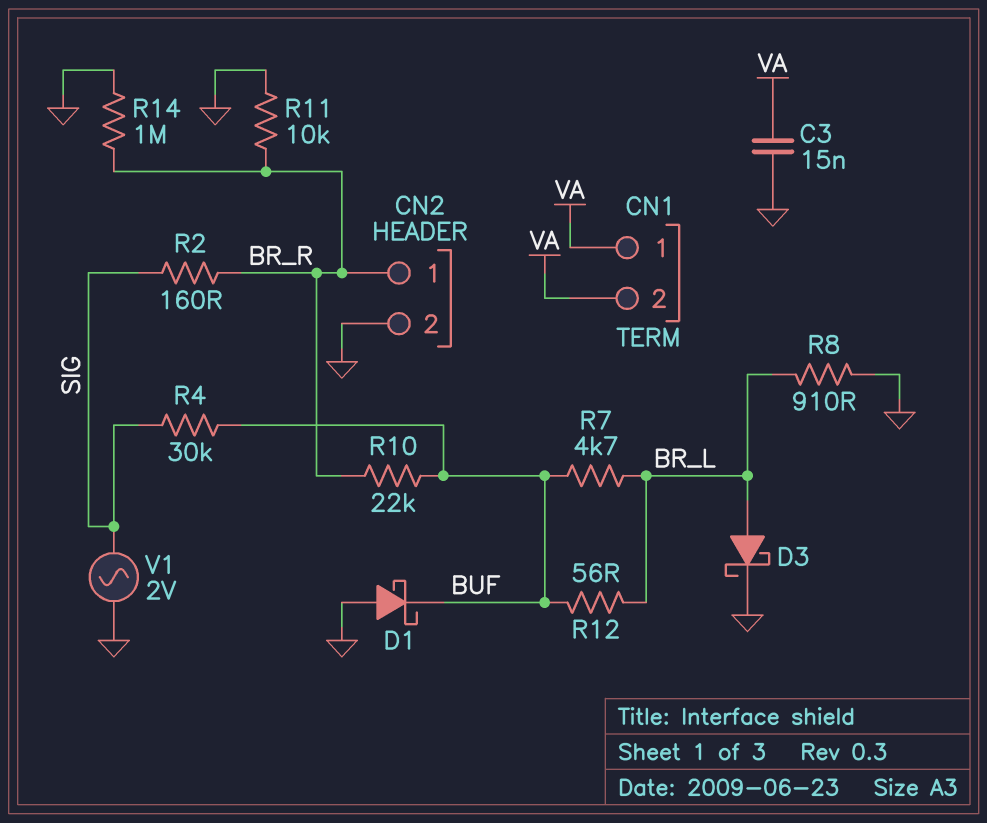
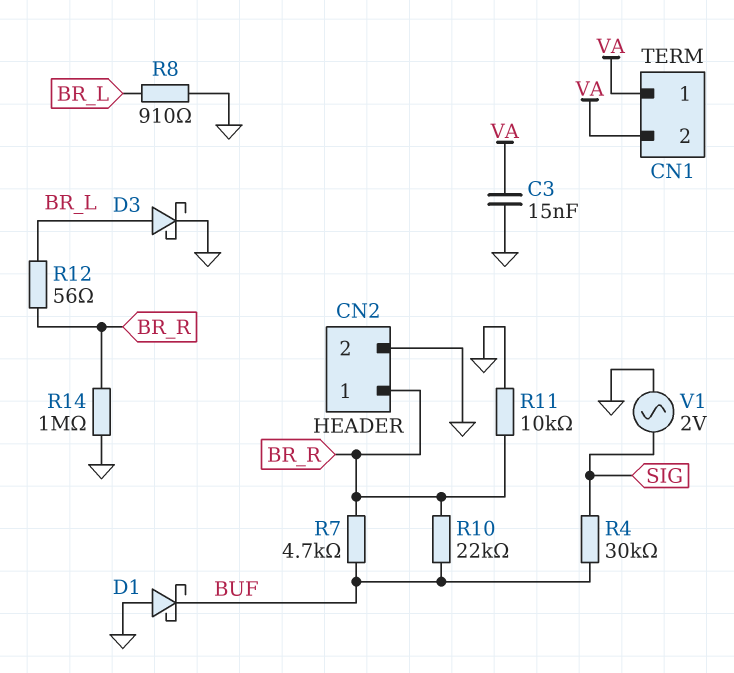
R2: 160 (BR_R, SIG) -> none
R7: 4.7k (BR_L, BUF) -> 4.7k (BR_R, BUF)
R12: 56 (BR_L, BUF) -> 56 (BR_L, BR_R)

